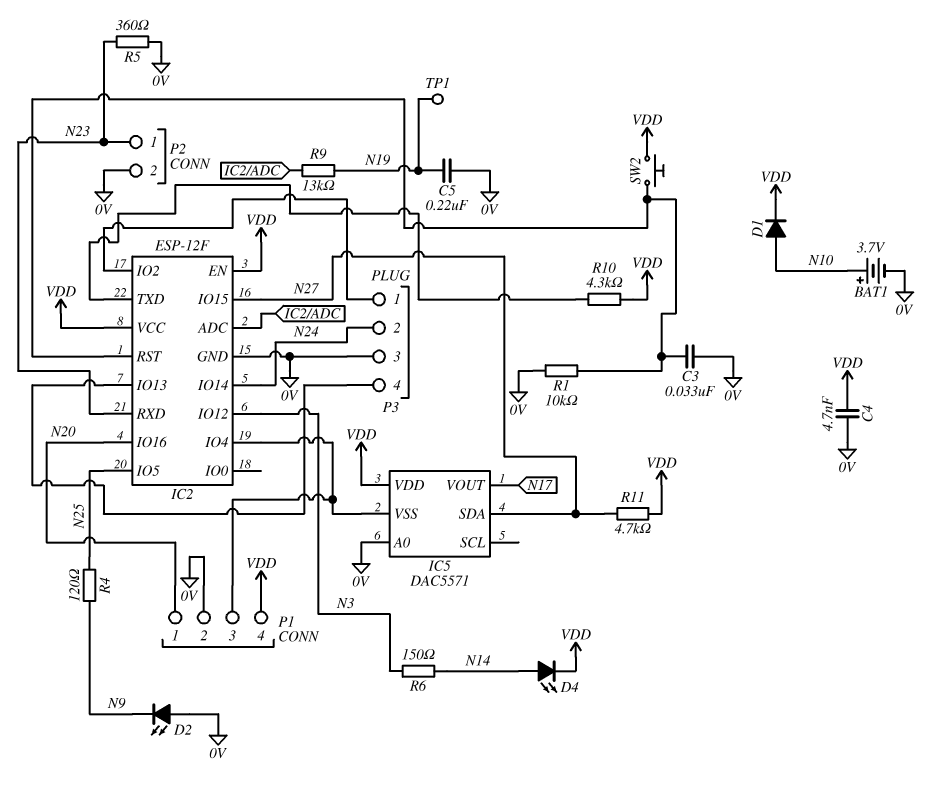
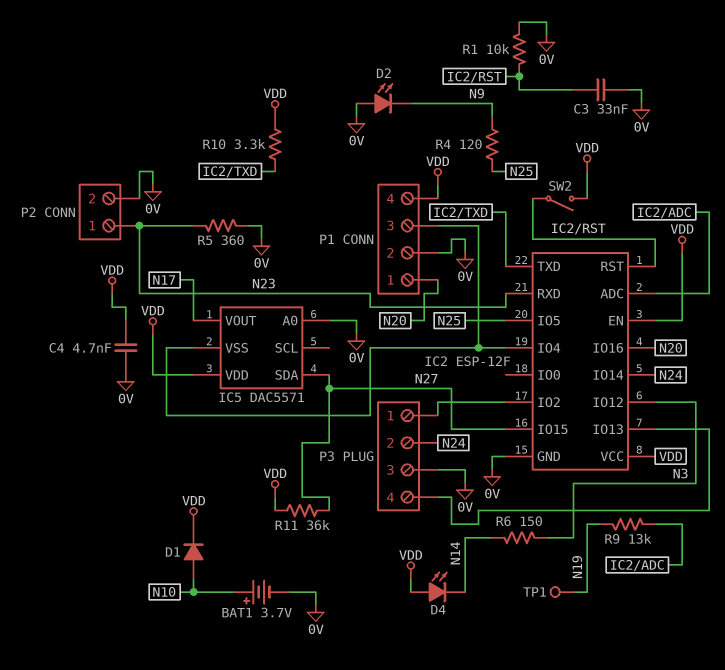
C5: 220nF (0V, N19) -> none
D4: LED (A N14, K VDD) -> LED (A VDD, K N14)
R10: 4.3k (IC2/TXD, VDD) -> 3.3k (IC2/TXD, VDD)
R11: 4.7k (N27, VDD) -> 36k (N27, VDD)
SW2: button (IC2/RST, VDD) -> switch (IC2/RST, VDD)

